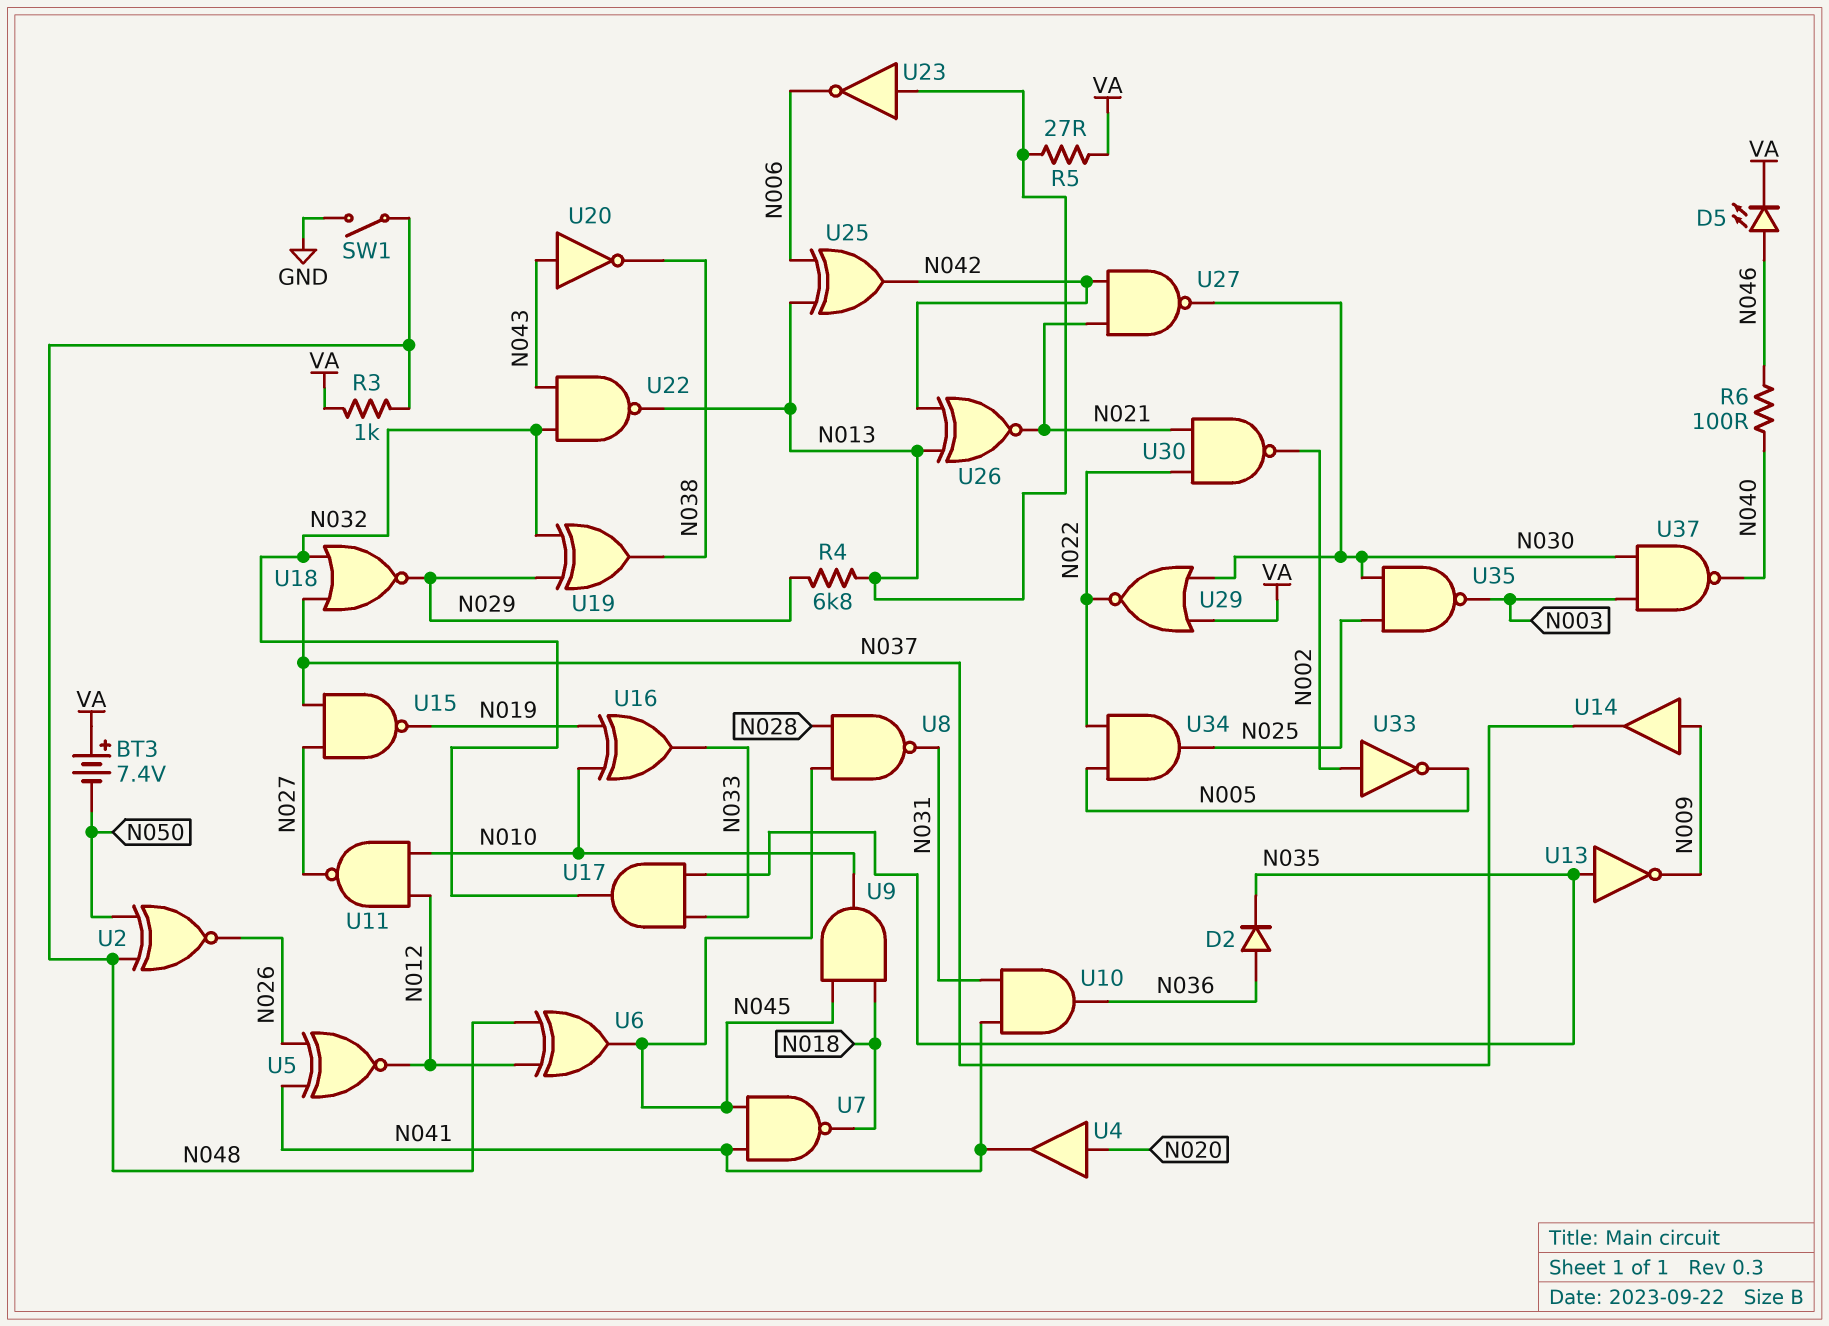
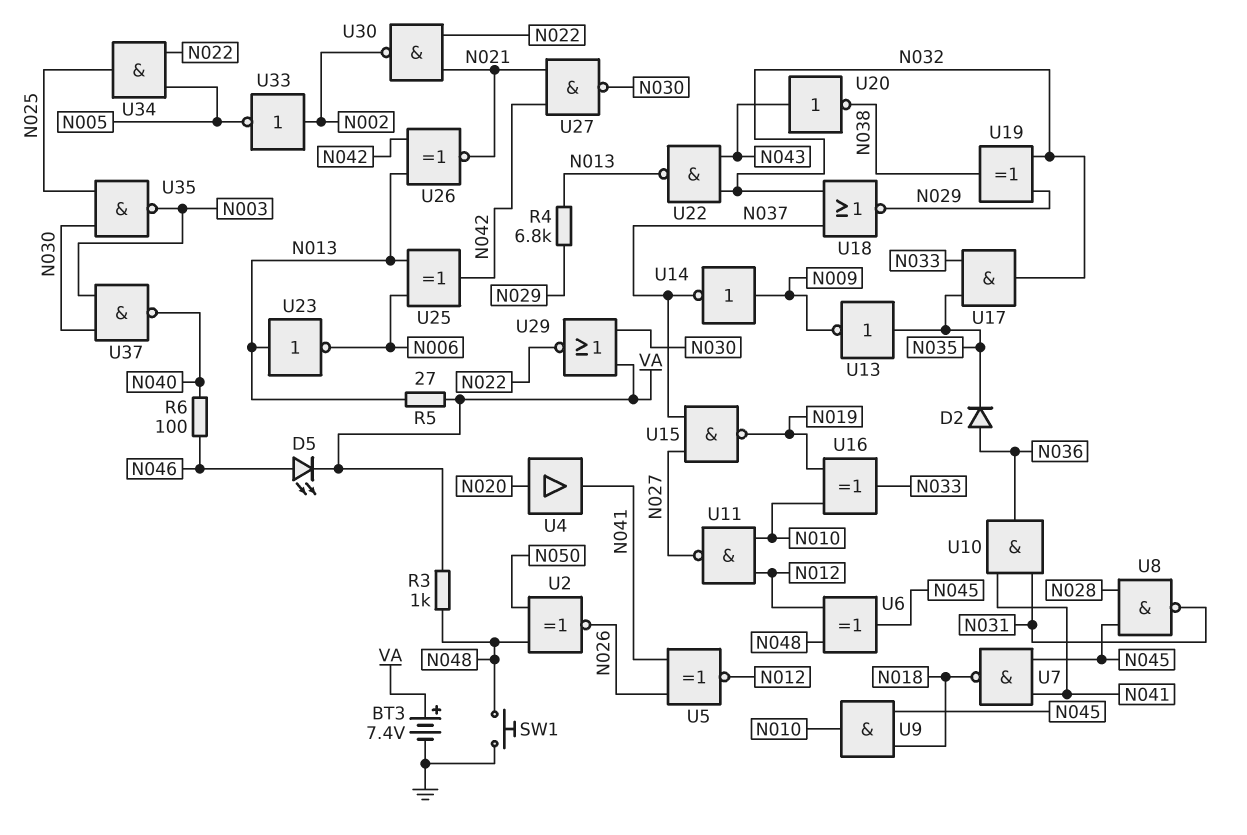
BT3: 7.4V (plus VA, minus N050) -> 7.4V (plus VA, minus GND)
SW1: switch (GND, N048) -> button (GND, N048)
U14: buffer (in N009, out N037) -> NOT (in N009, out N037)

